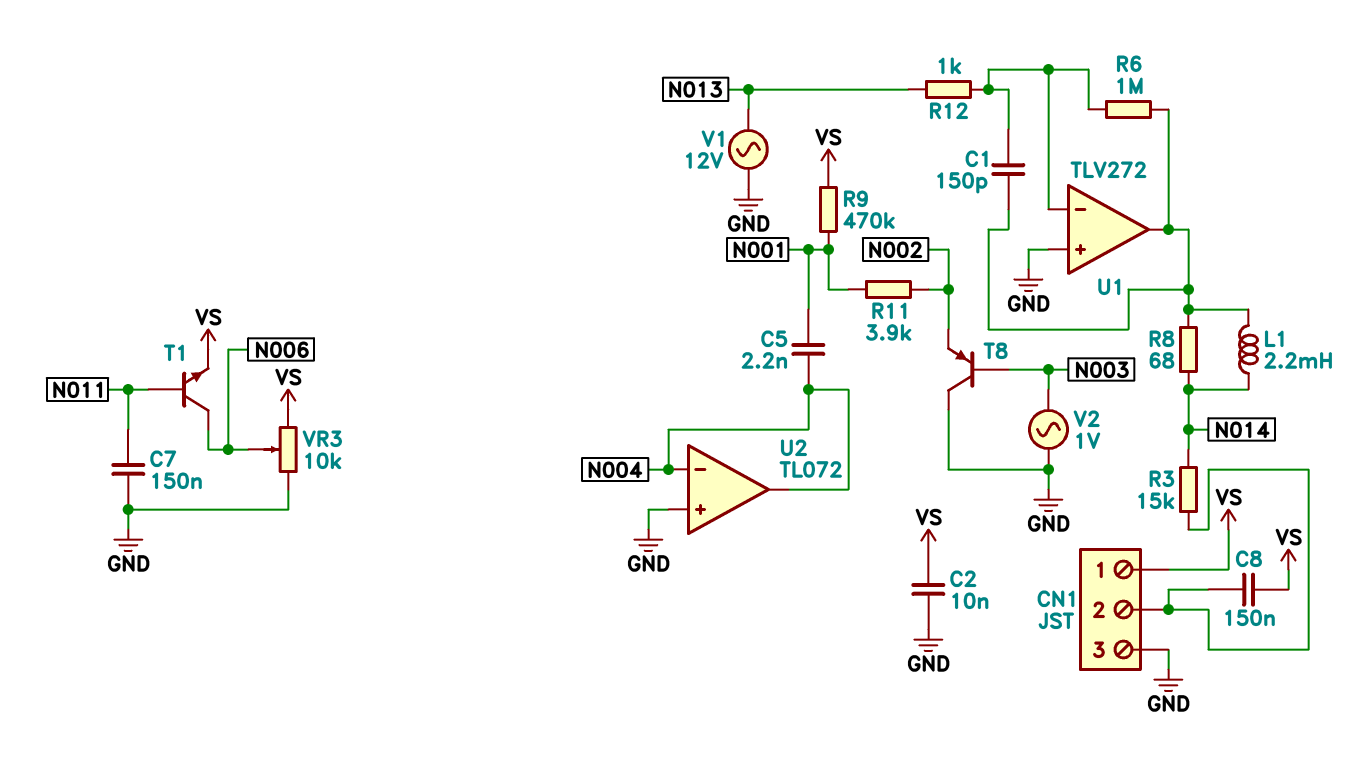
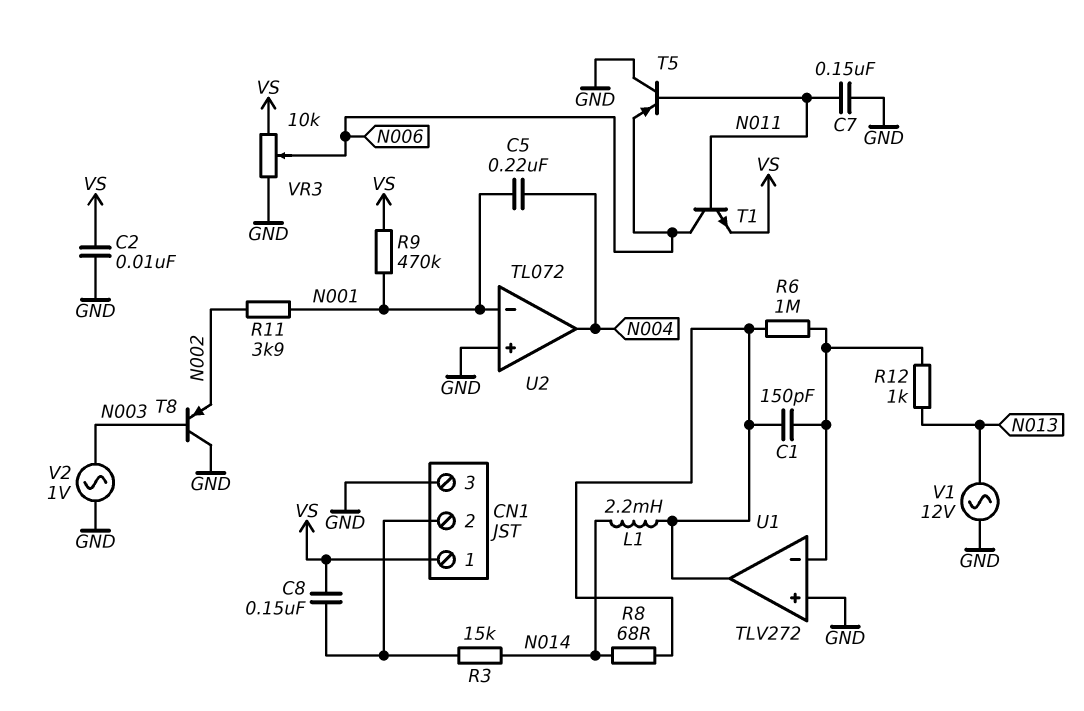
C5: 2.2nF (N001, N004) -> 220nF (N001, N004)
T5: none -> PNP (B N011, C GND, E N006)
U2 pin in-: N004 -> N001

